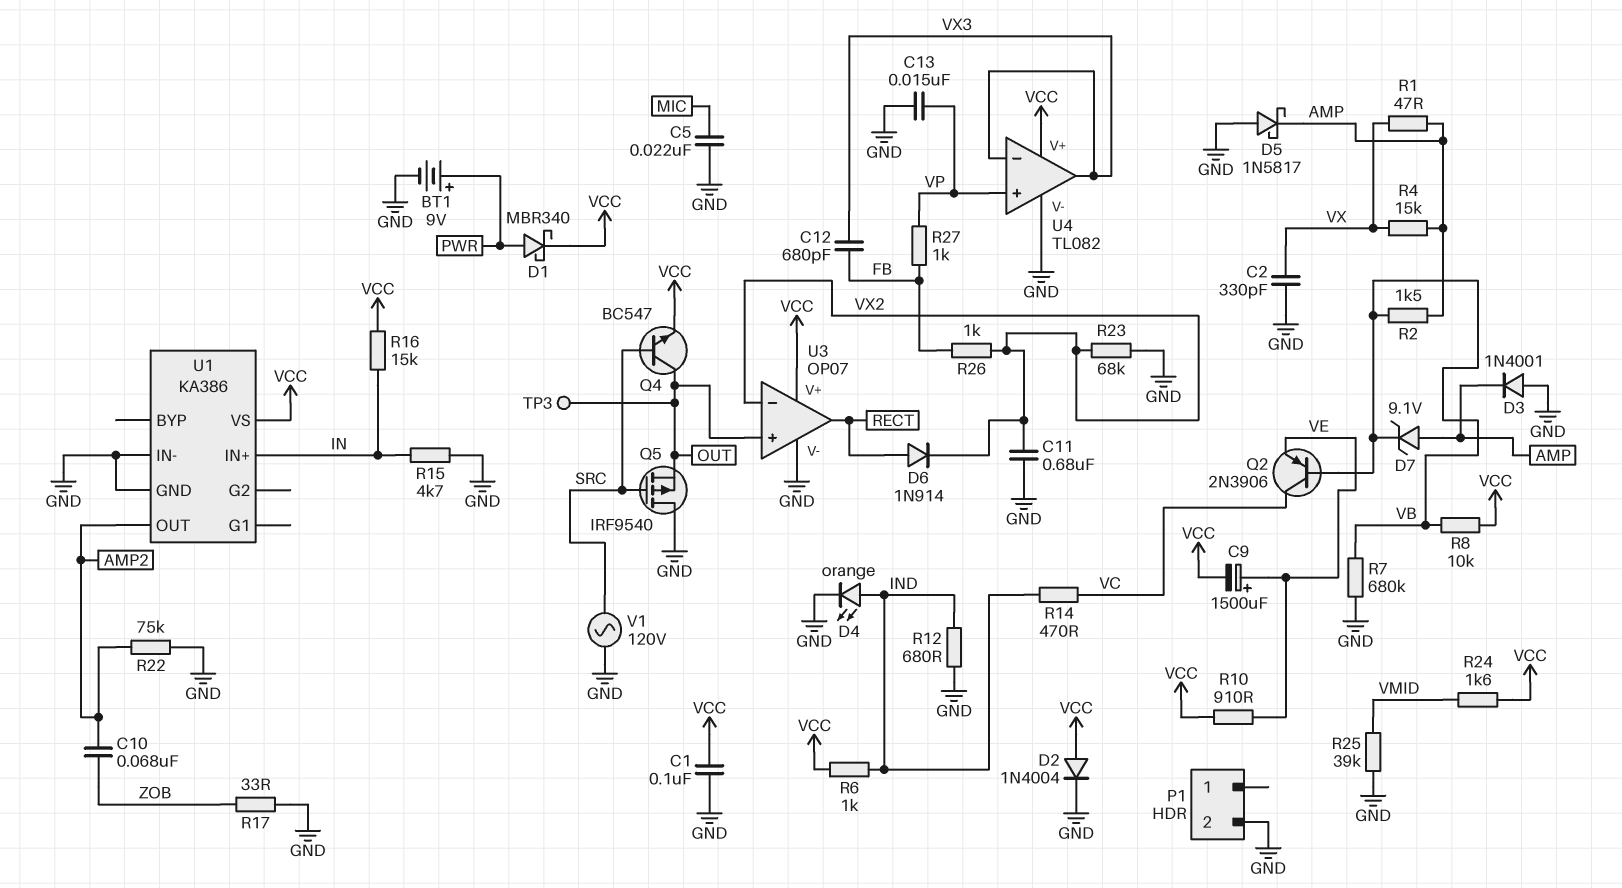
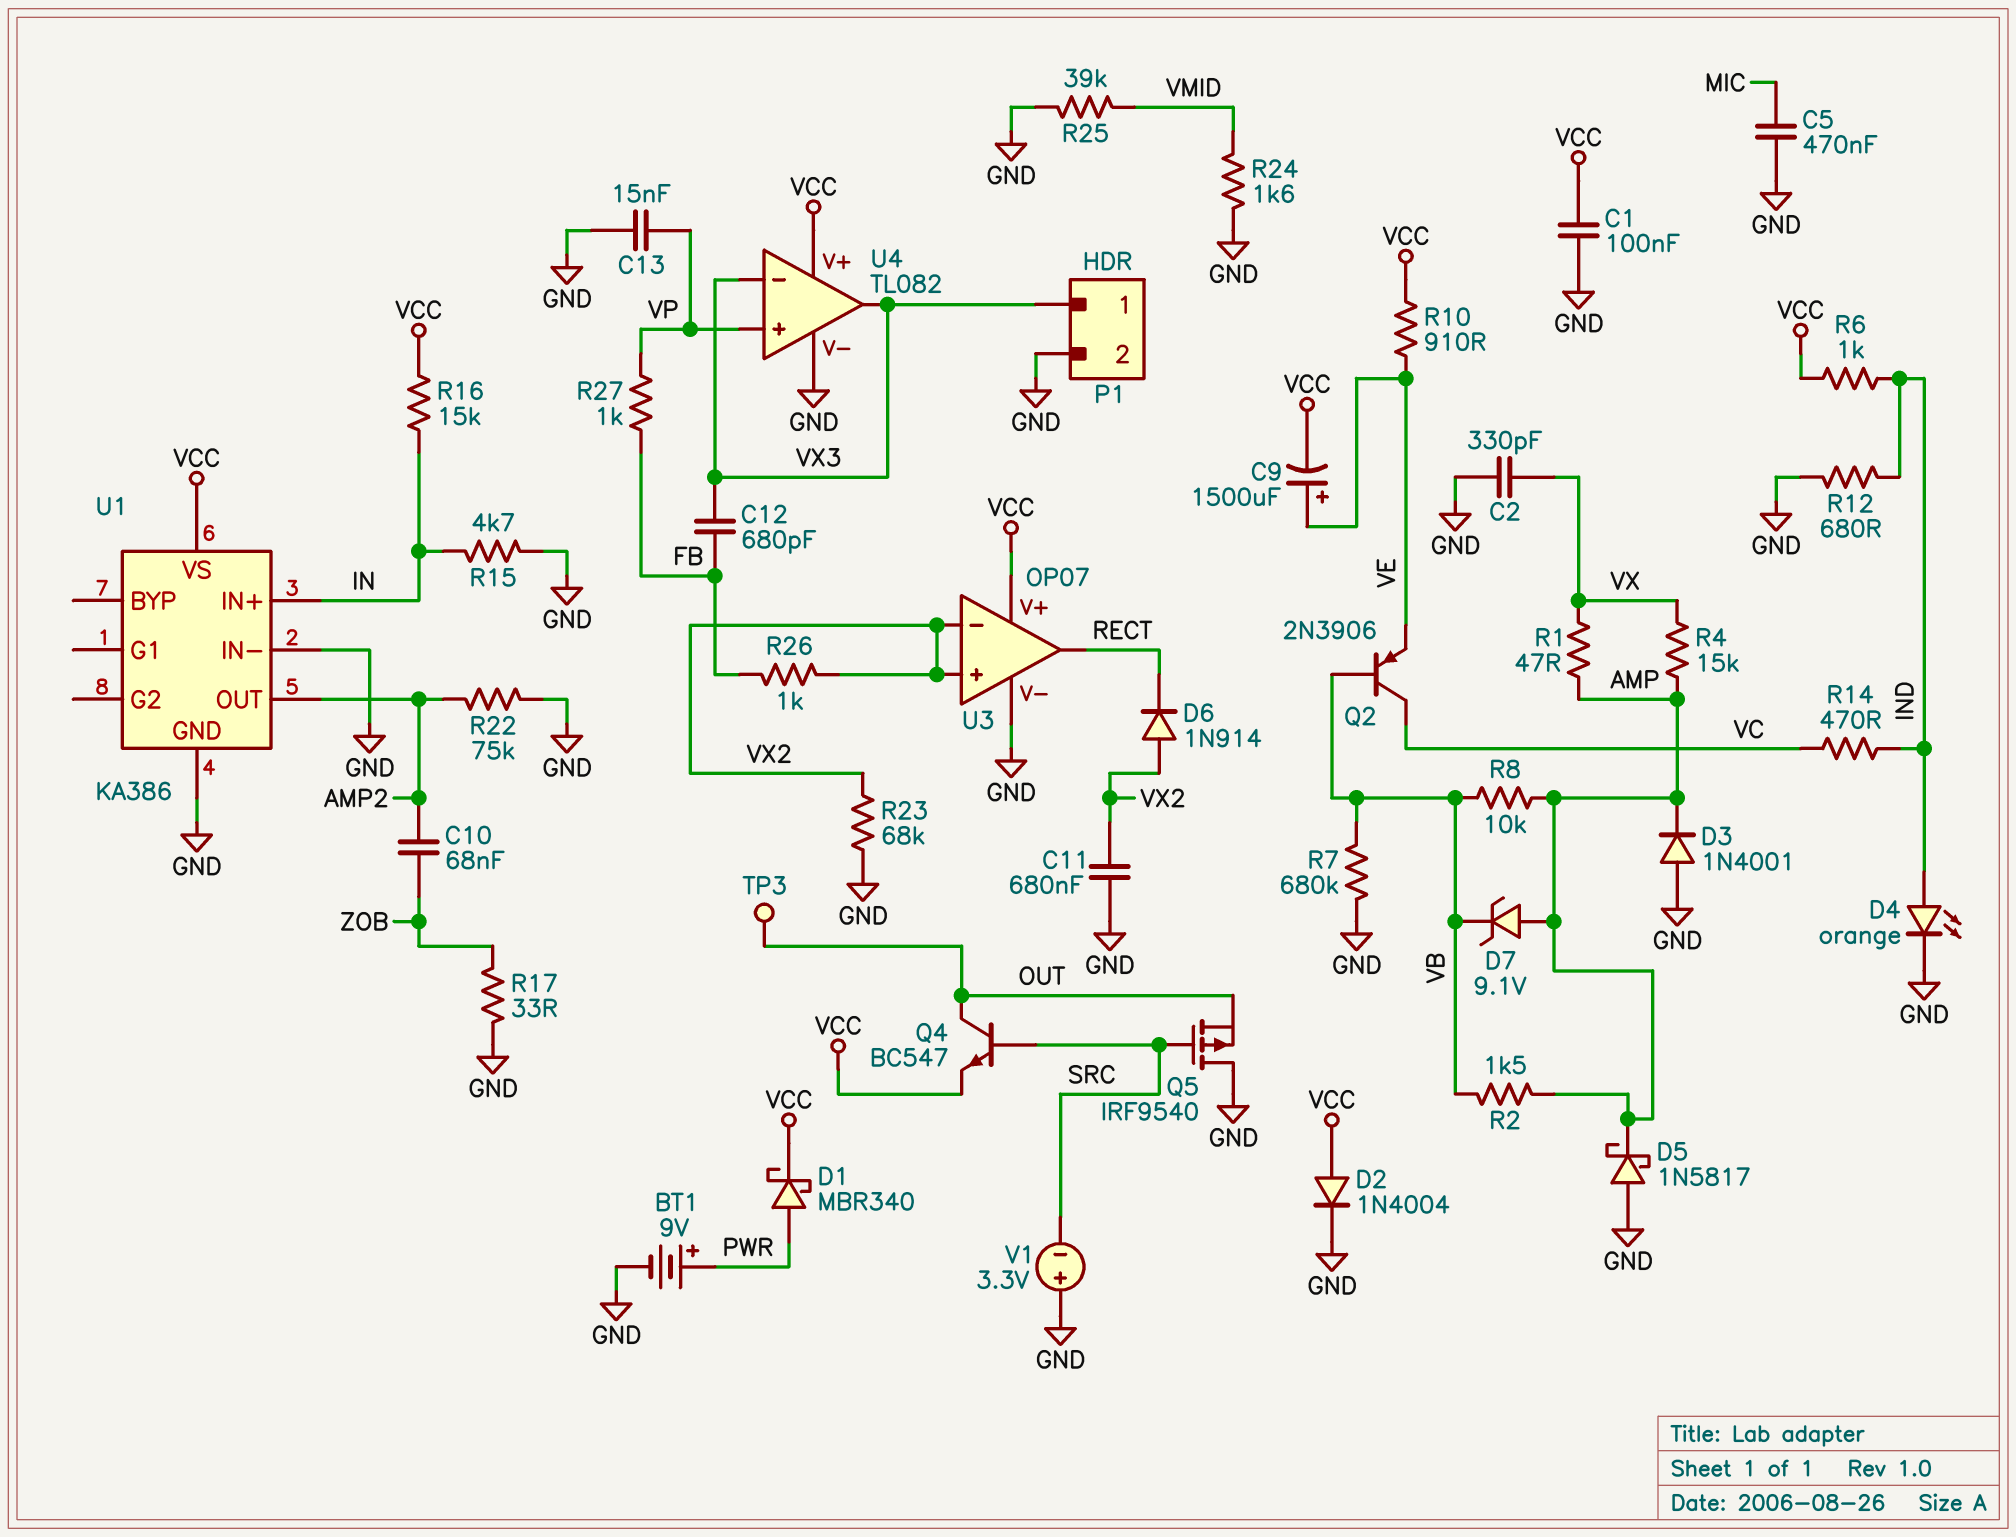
C5: 22nF (GND, MIC) -> 470nF (GND, MIC)
D6: diode 1N914 (A RECT, K VX2) -> diode 1N914 (A VX2, K RECT)
P1 pin 1: none -> VX3
R8: 10k (VB, VCC) -> 10k (AMP, VB)
R24: 1.6k (VCC, VMID) -> 1.6k (GND, VMID)
U3 pin in+: OUT -> VX2
V1: AC 120V (GND, SRC) -> 3.3V (plus GND, minus SRC)

